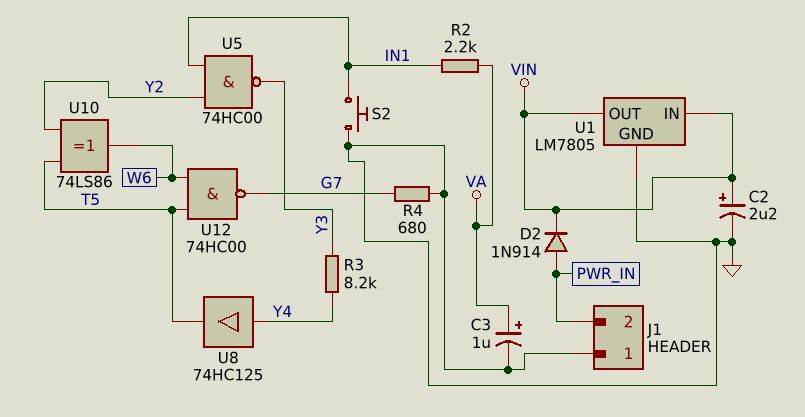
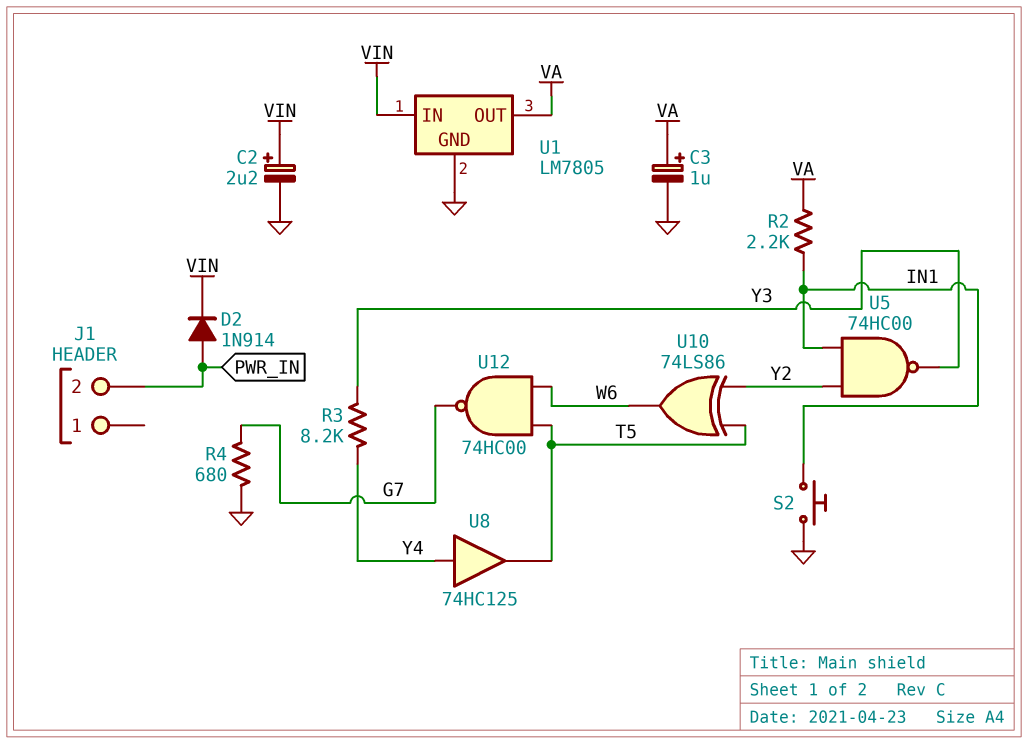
J1 pin 1: GND -> none
U1 pin OUT: VIN -> VA

